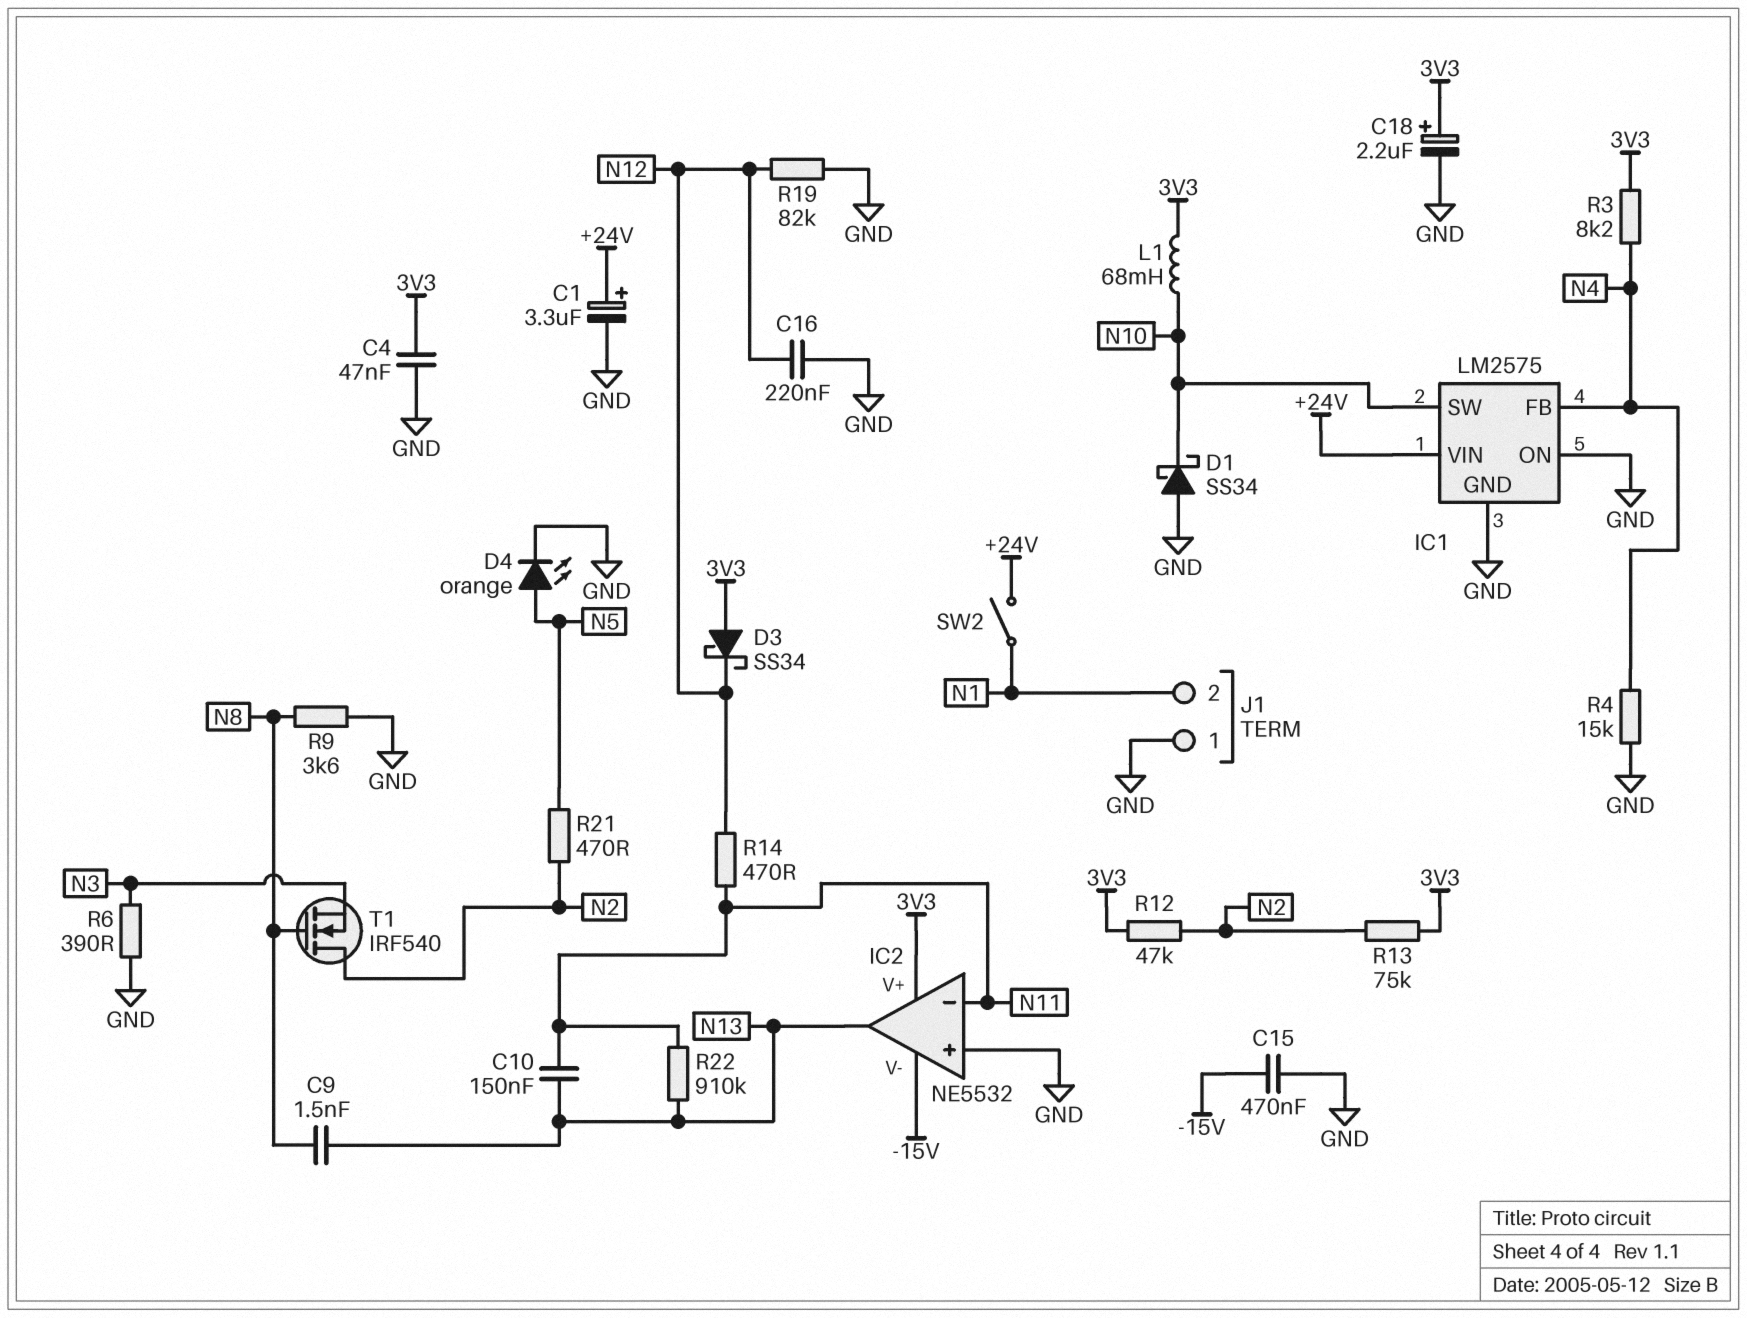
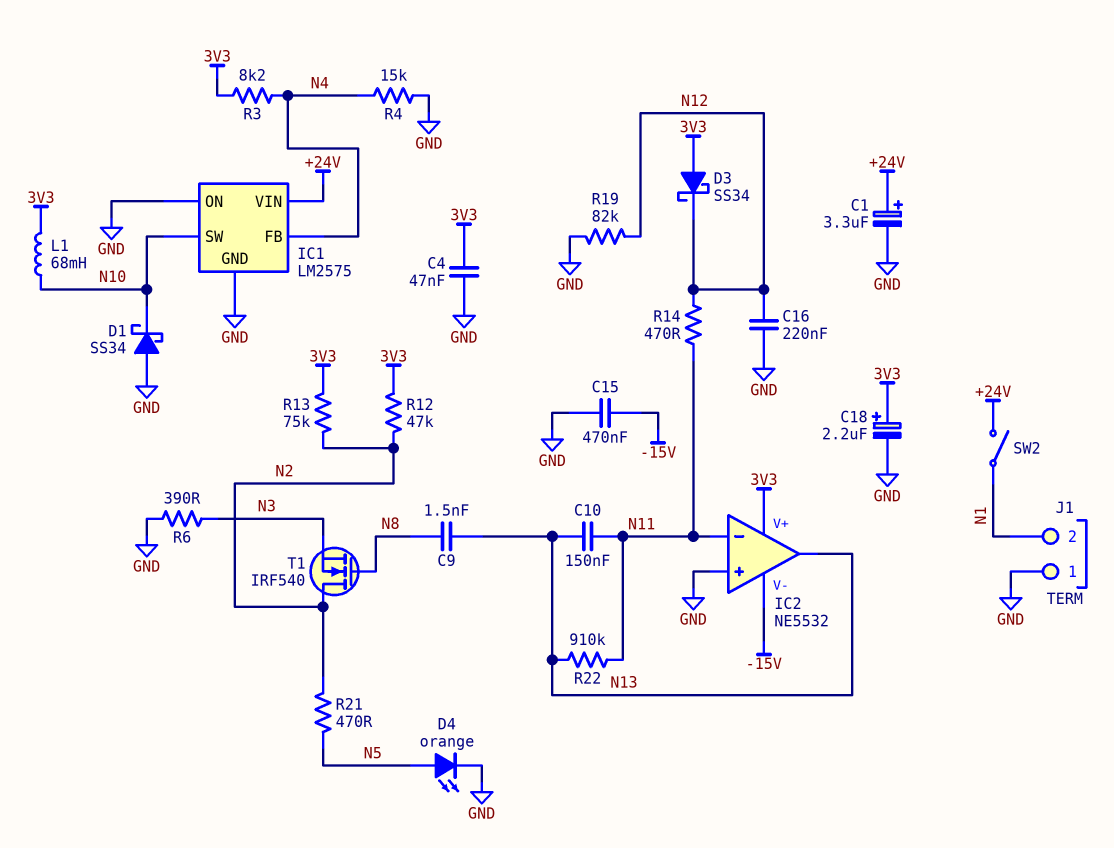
R9: 3.6k (GND, N8) -> none

